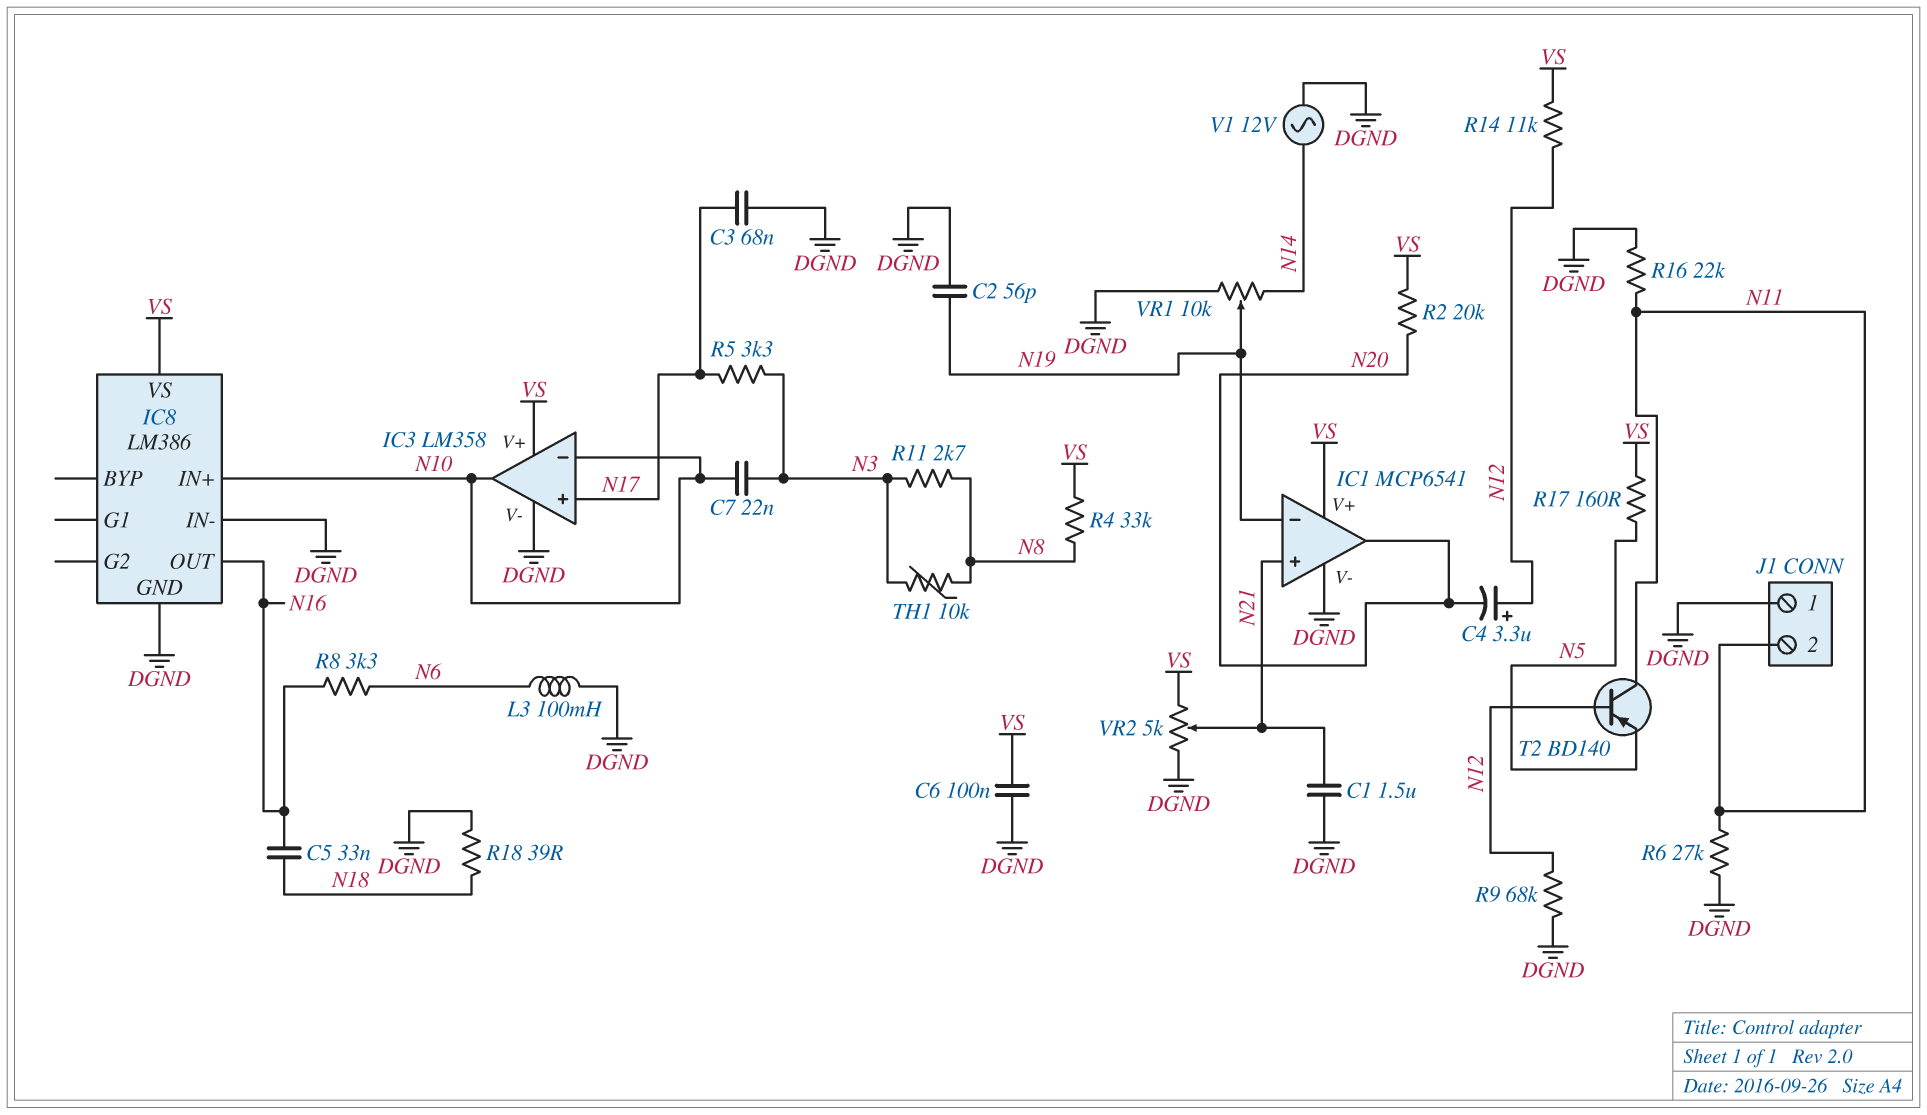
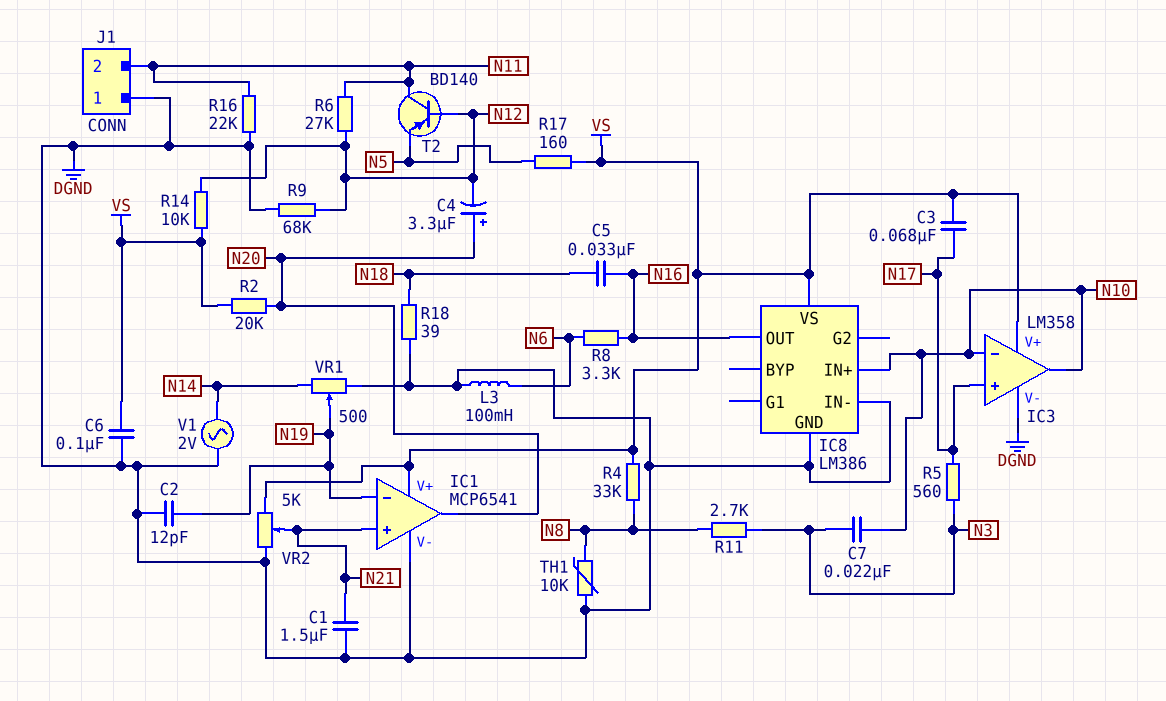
C2: 56pF (DGND, N19) -> 12pF (DGND, N19)
C3: 68nF (DGND, N17) -> 68nF (N17, VS)
C4: 3.3uF (plus N12, minus N20) -> 3.3uF (plus N20, minus N12)
R5: 3.3k (N3, N17) -> 560 (N3, N17)
R6: 27k (DGND, N11) -> 27k (N11, N12)
R14: 11k (N12, VS) -> 10k (N12, VS)
TH1: 10k (N3, N8) -> 10k (DGND, N8)
V1: AC 12V (DGND, N14) -> AC 2V (DGND, N14)
VR1: 10k (DGND, N14, wiper N19) -> 500 (DGND, N14, wiper N19)

